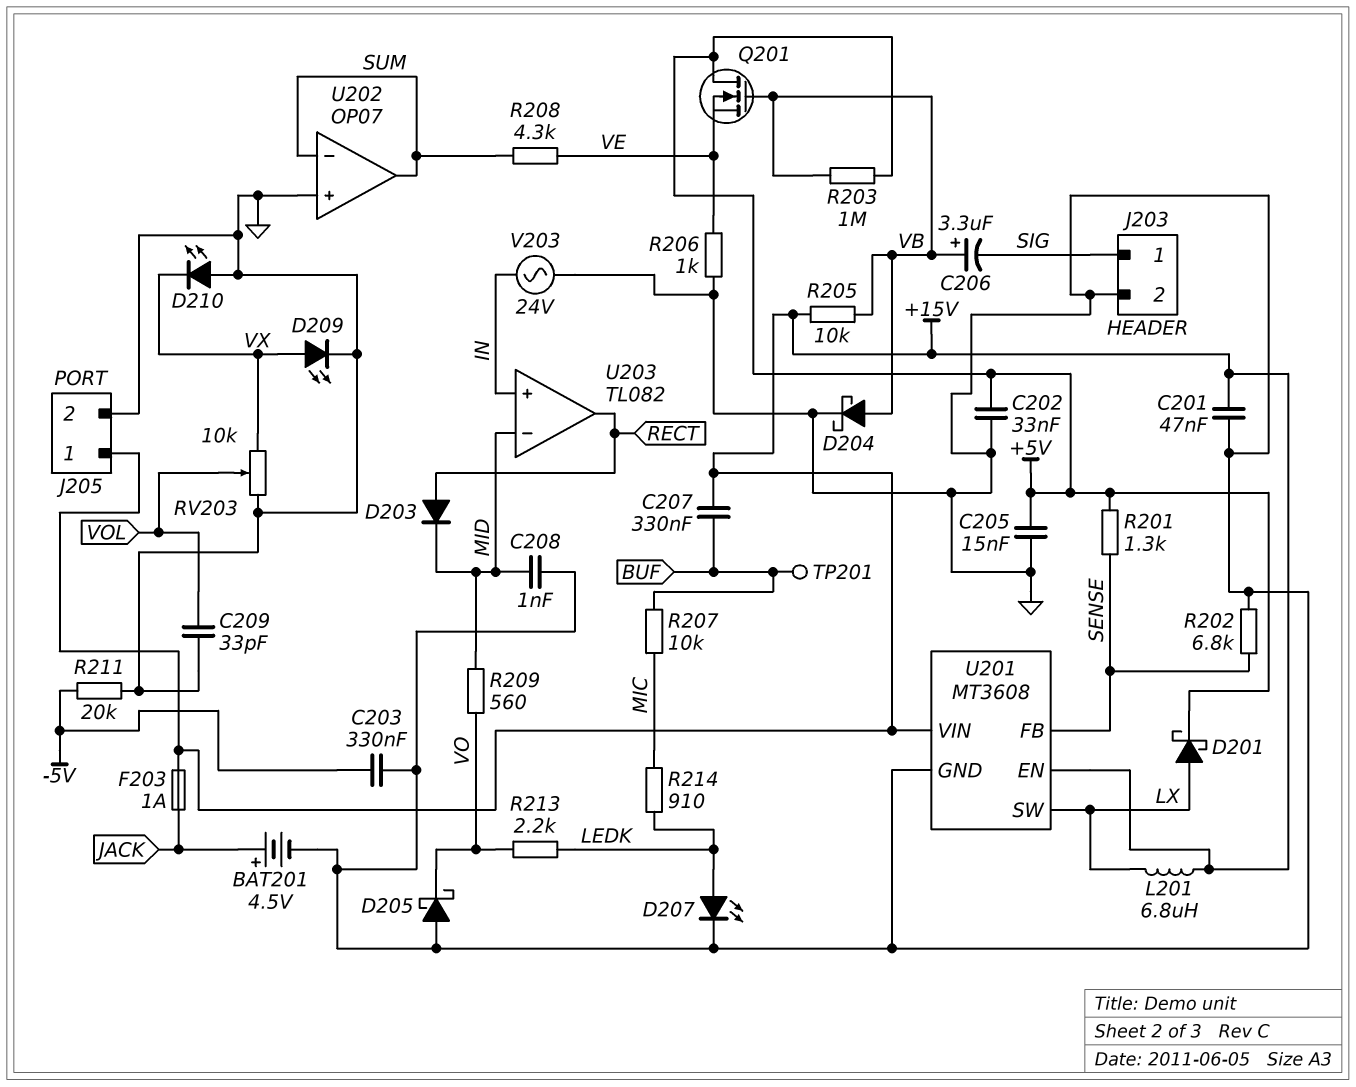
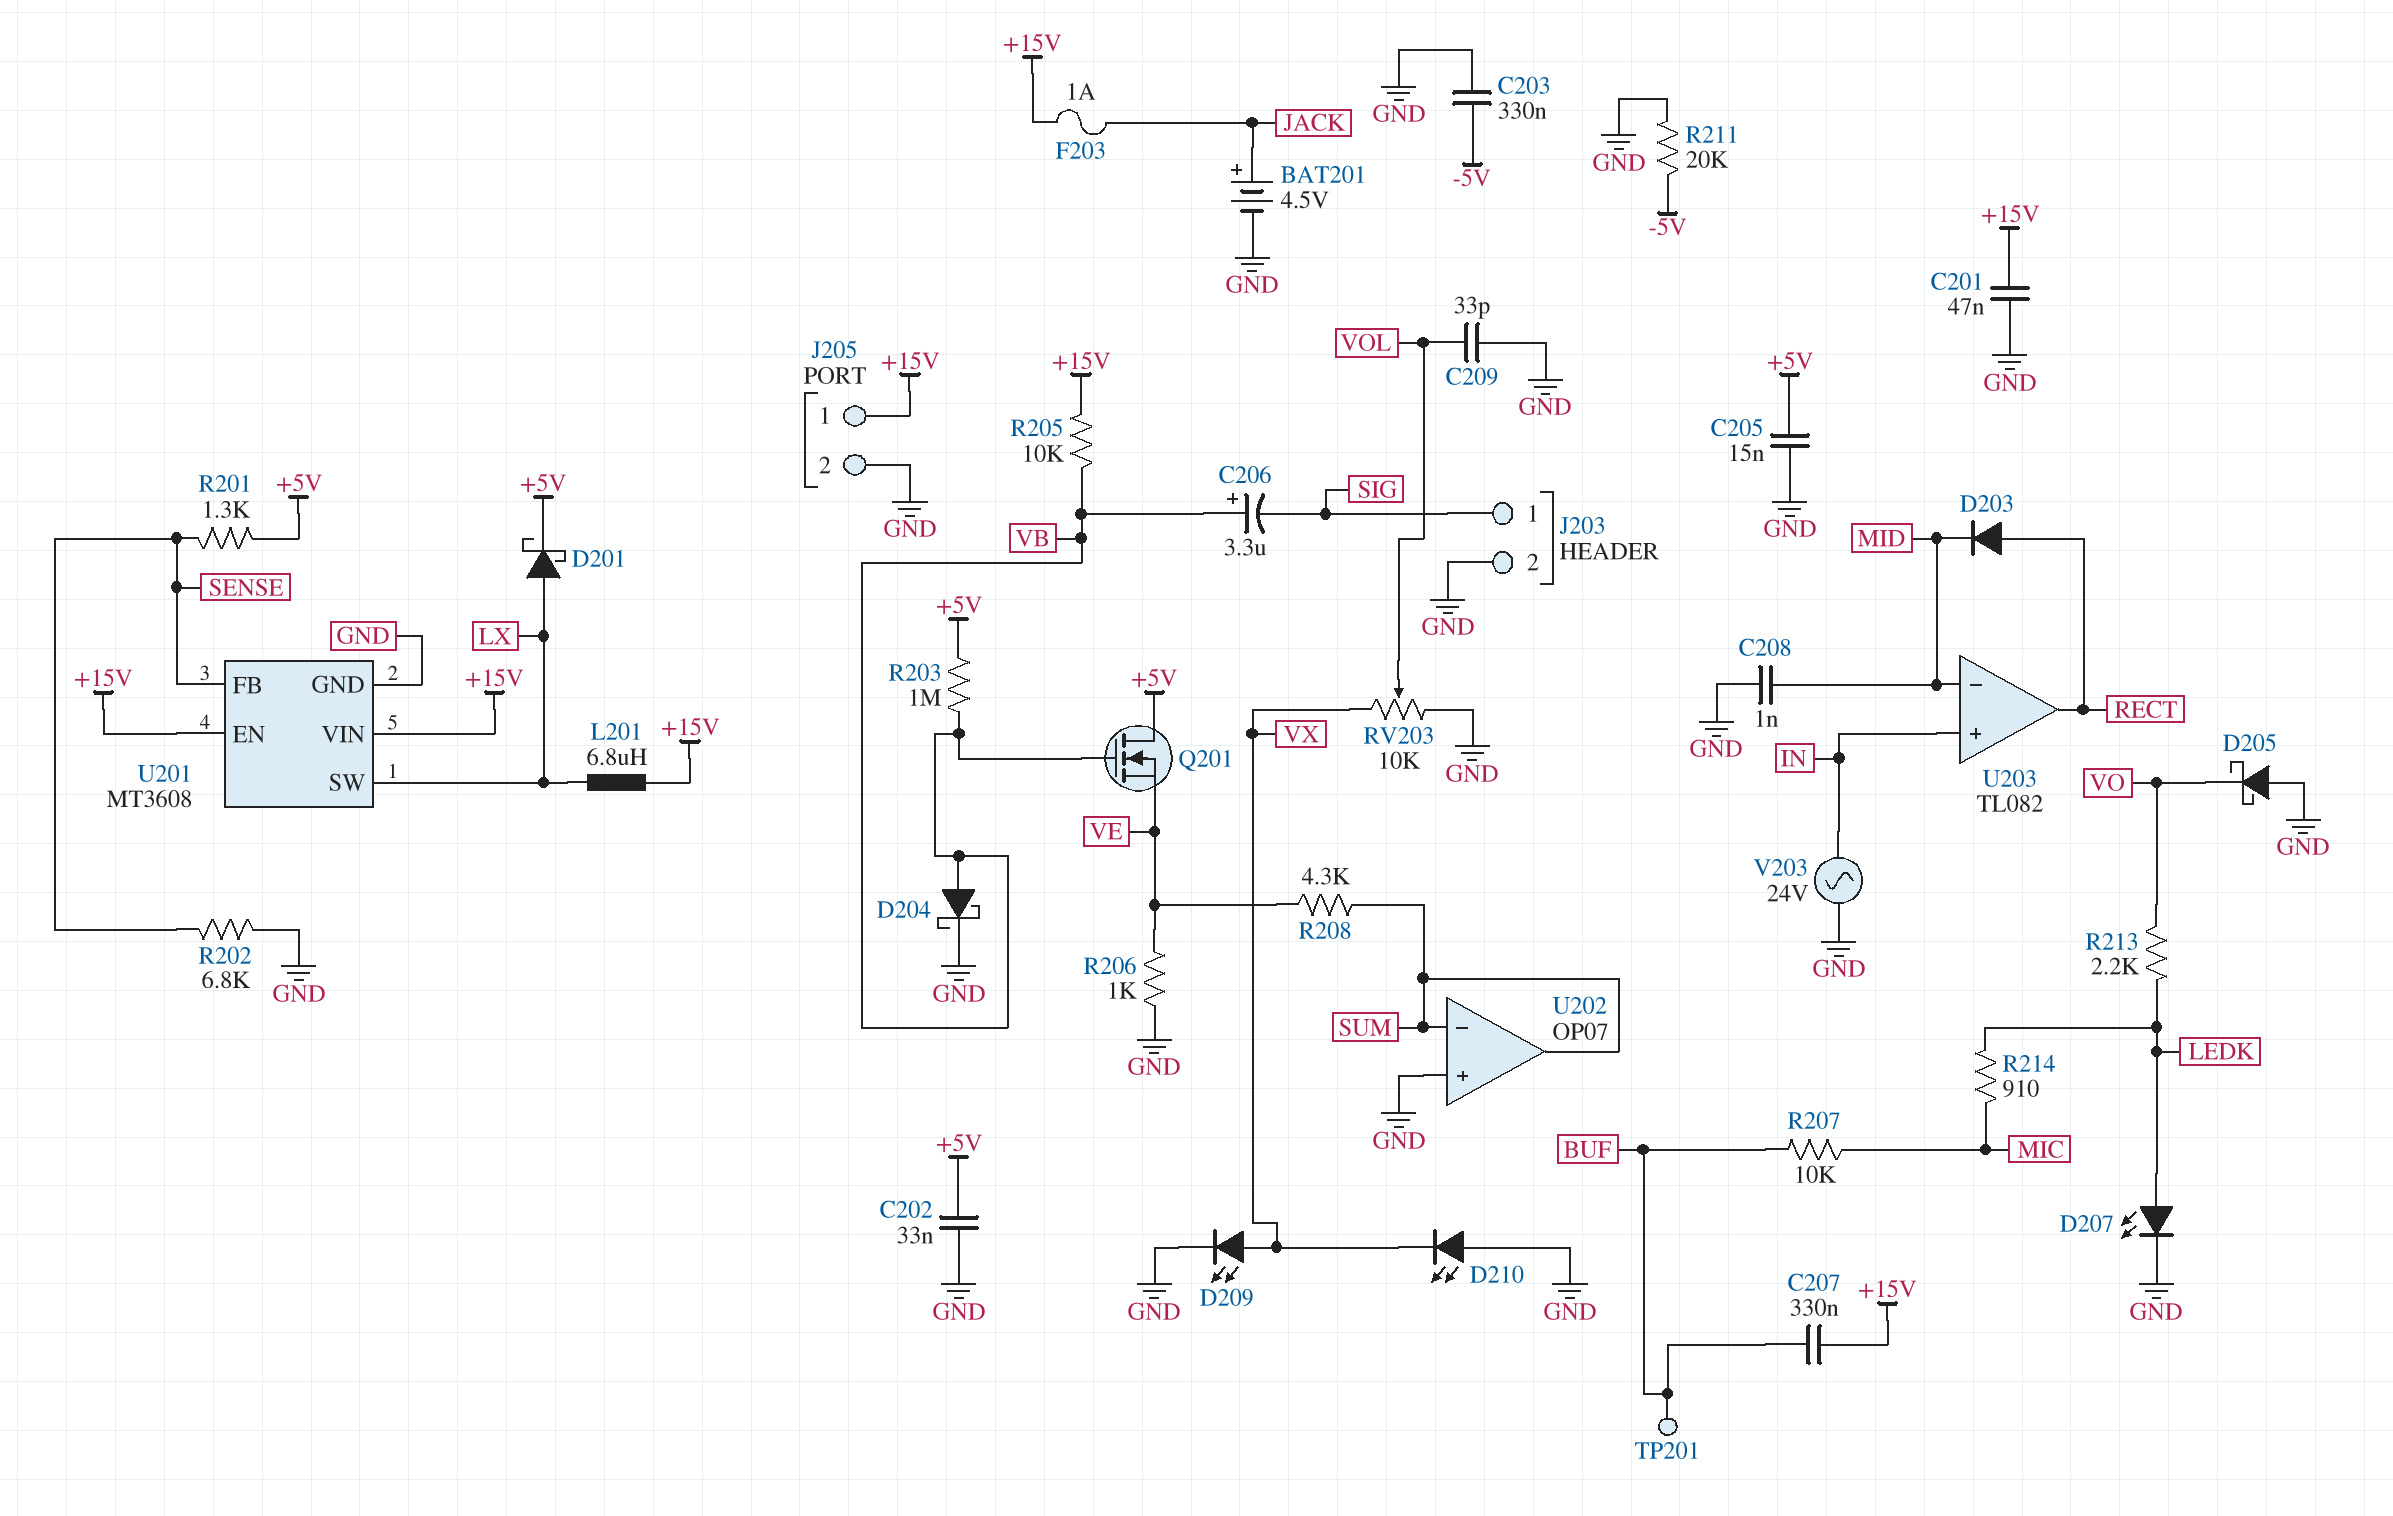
R209: 560 (MID, VO) -> none

